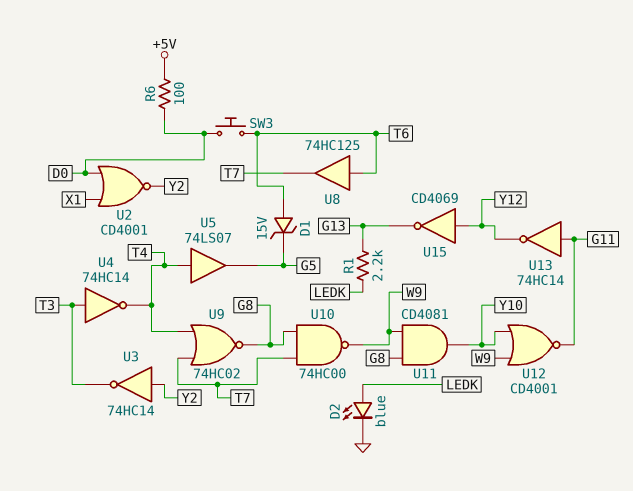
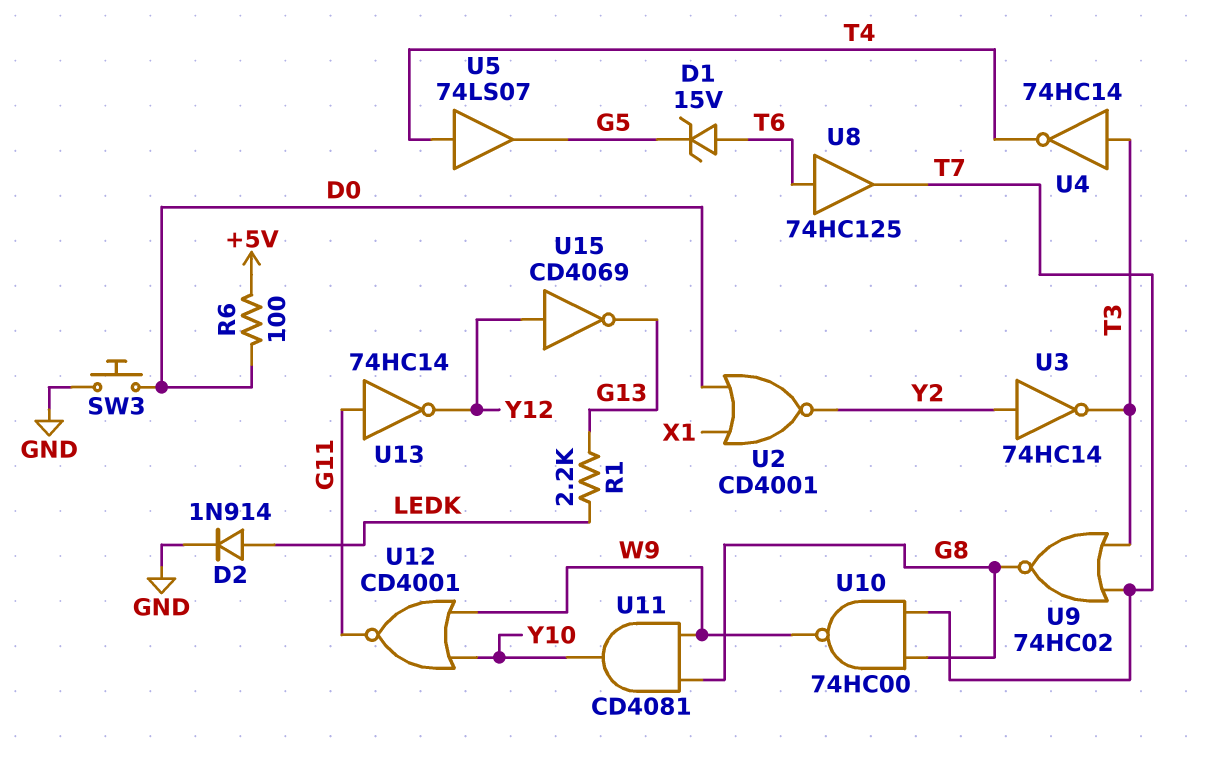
D2: LED blue (A LEDK, K GND) -> diode 1N914 (A LEDK, K GND)
SW3: button (D0, T6) -> button (D0, GND)
U9: NOR 74HC02 (in T4, in T7, out G8) -> NOR 74HC02 (in T3, in T7, out G8)

